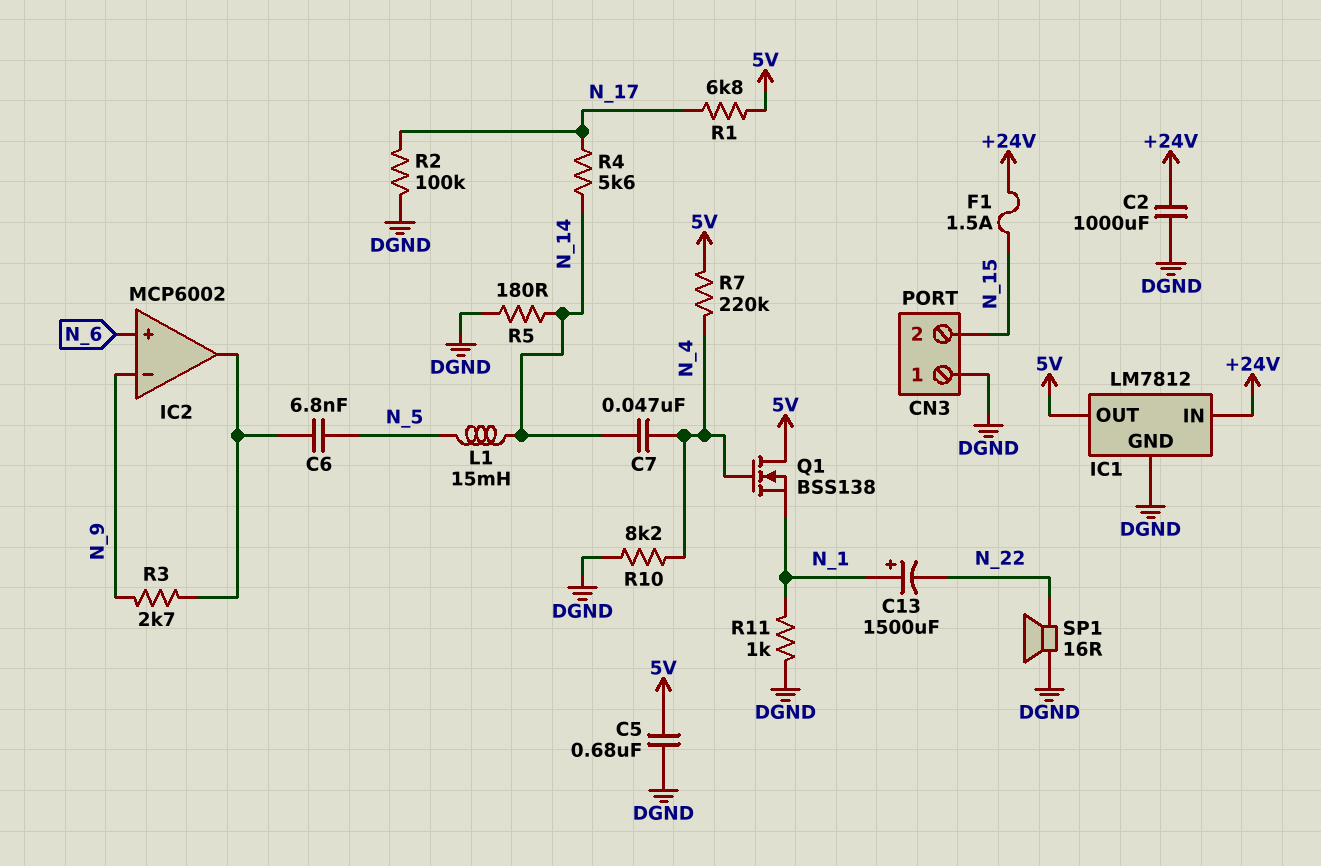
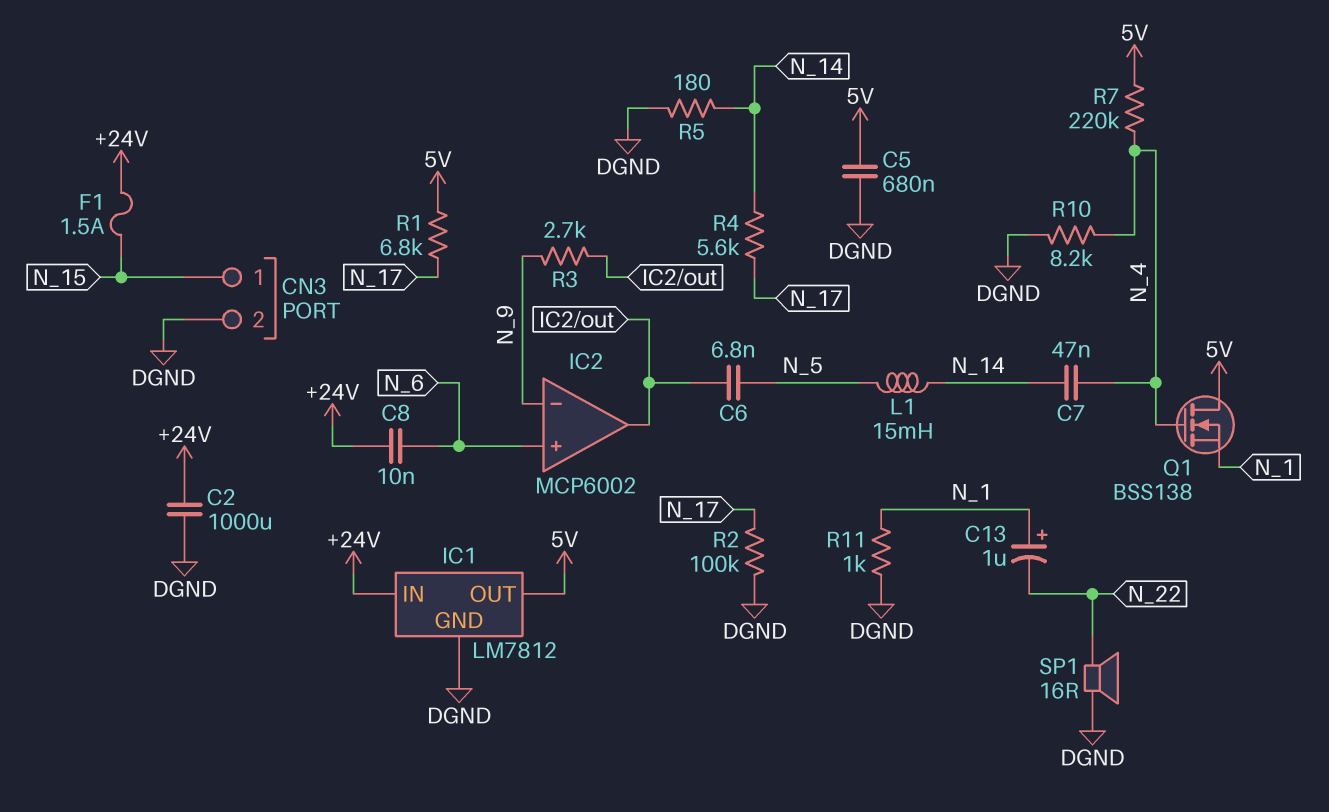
C8: none -> 10nF (+24V, N_6)
C13: 1500uF (plus N_1, minus N_22) -> 1uF (plus N_1, minus N_22)
CN3 pin 1: DGND -> N_15
CN3 pin 2: N_15 -> DGND

